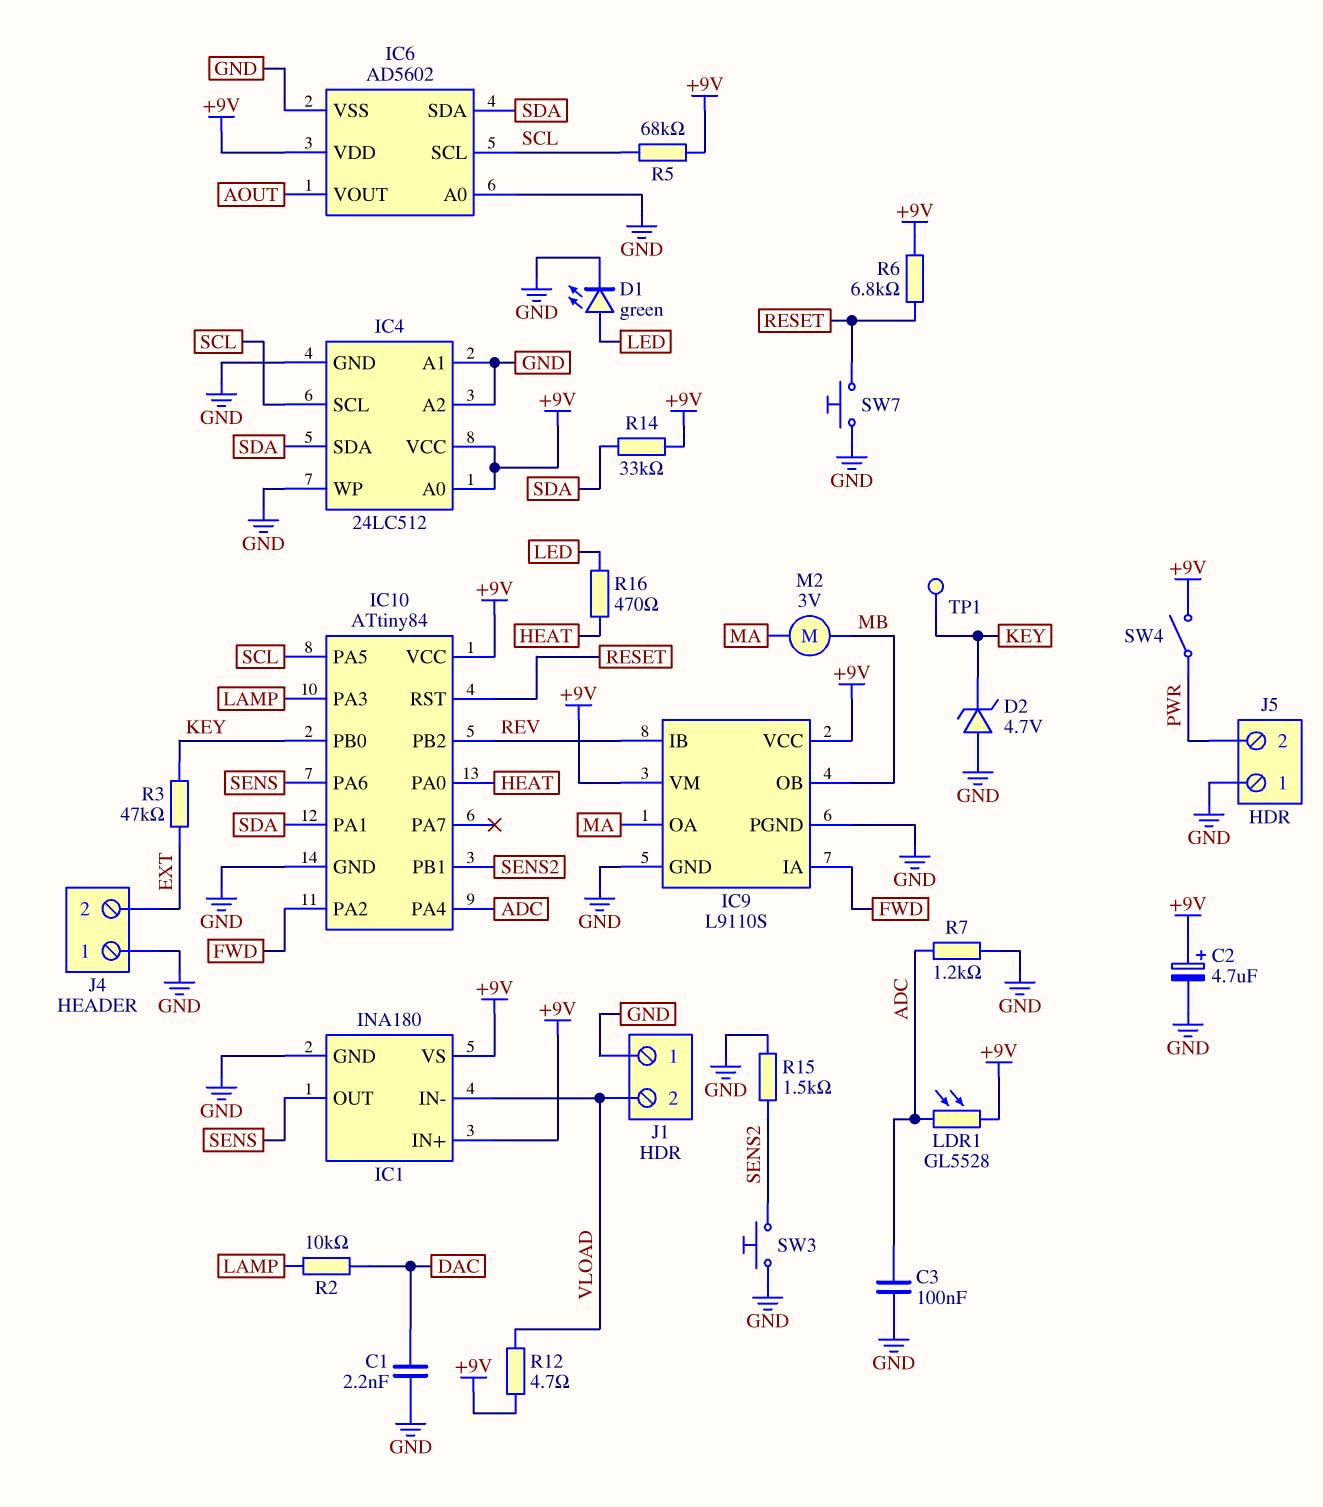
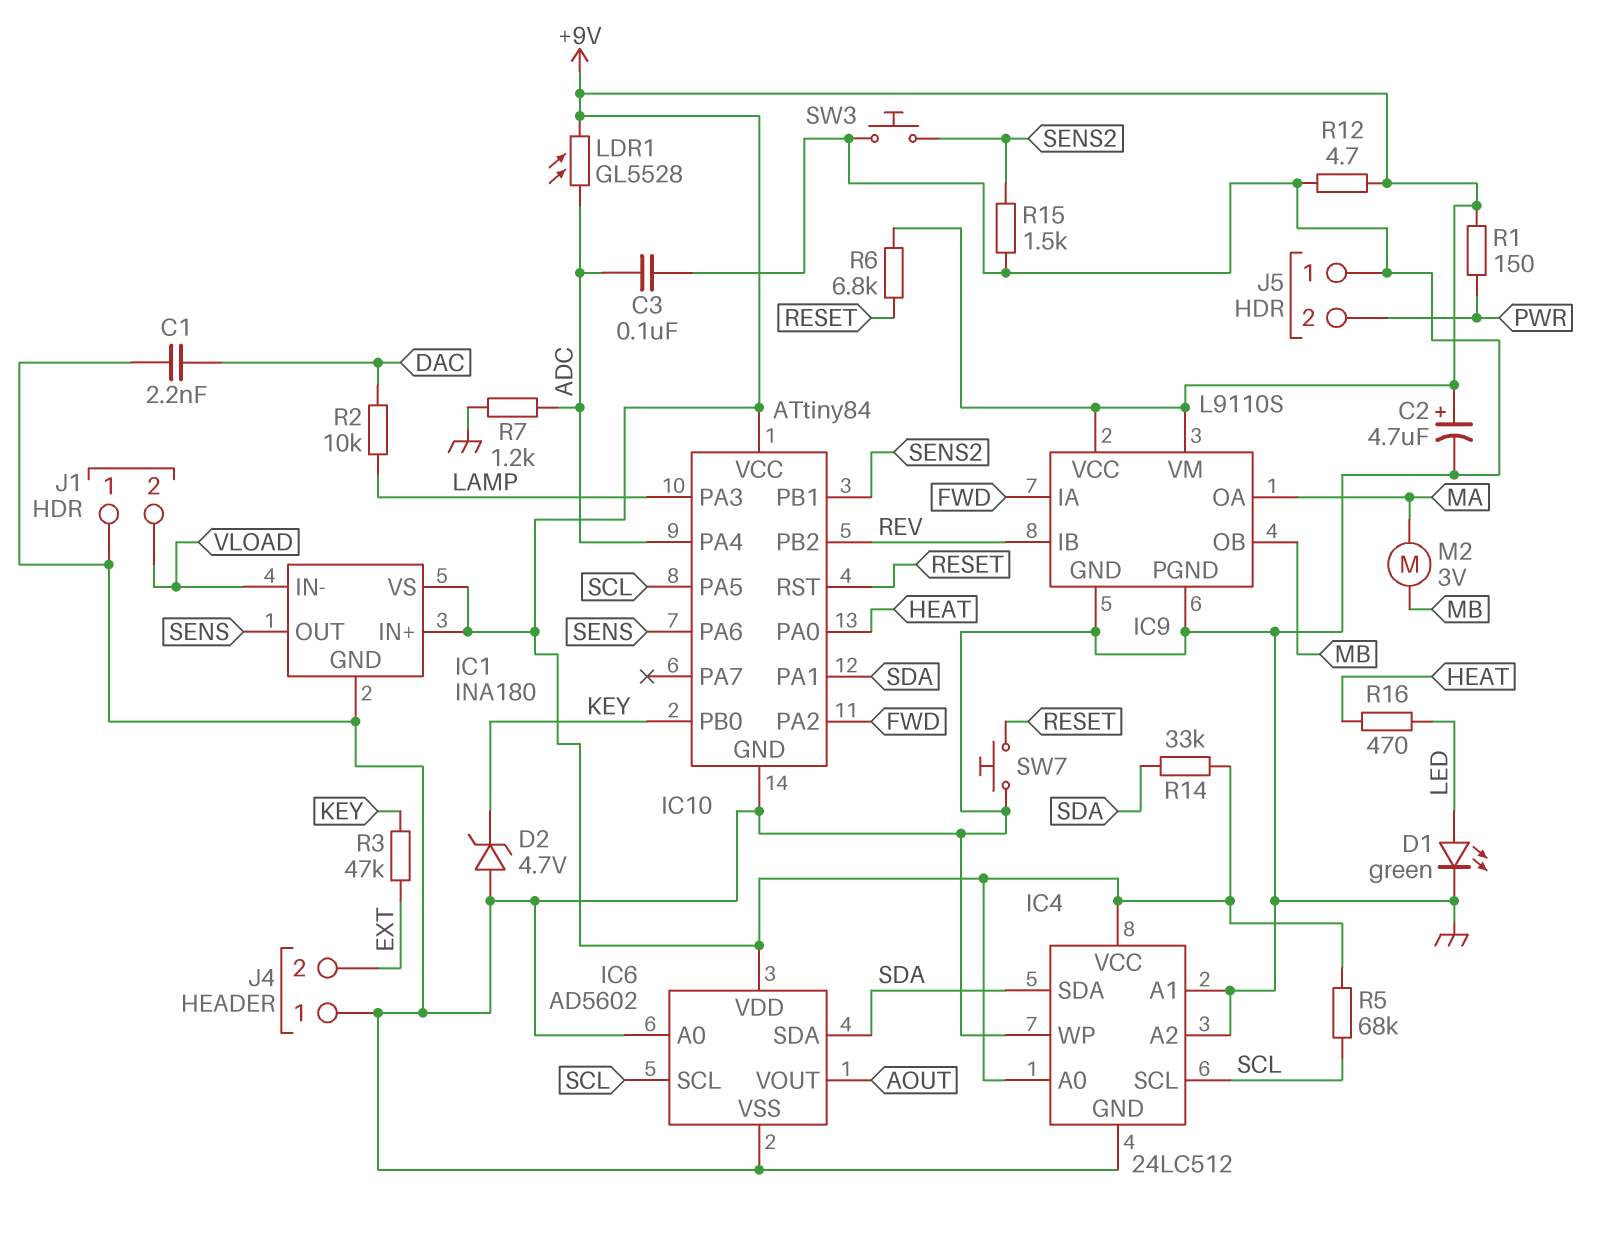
R1: none -> 150 (+9V, PWR)
R12: 4.7 (+9V, VLOAD) -> 4.7 (+9V, GND)
SW4: switch (+9V, PWR) -> none
TP1: test point (KEY) -> none

